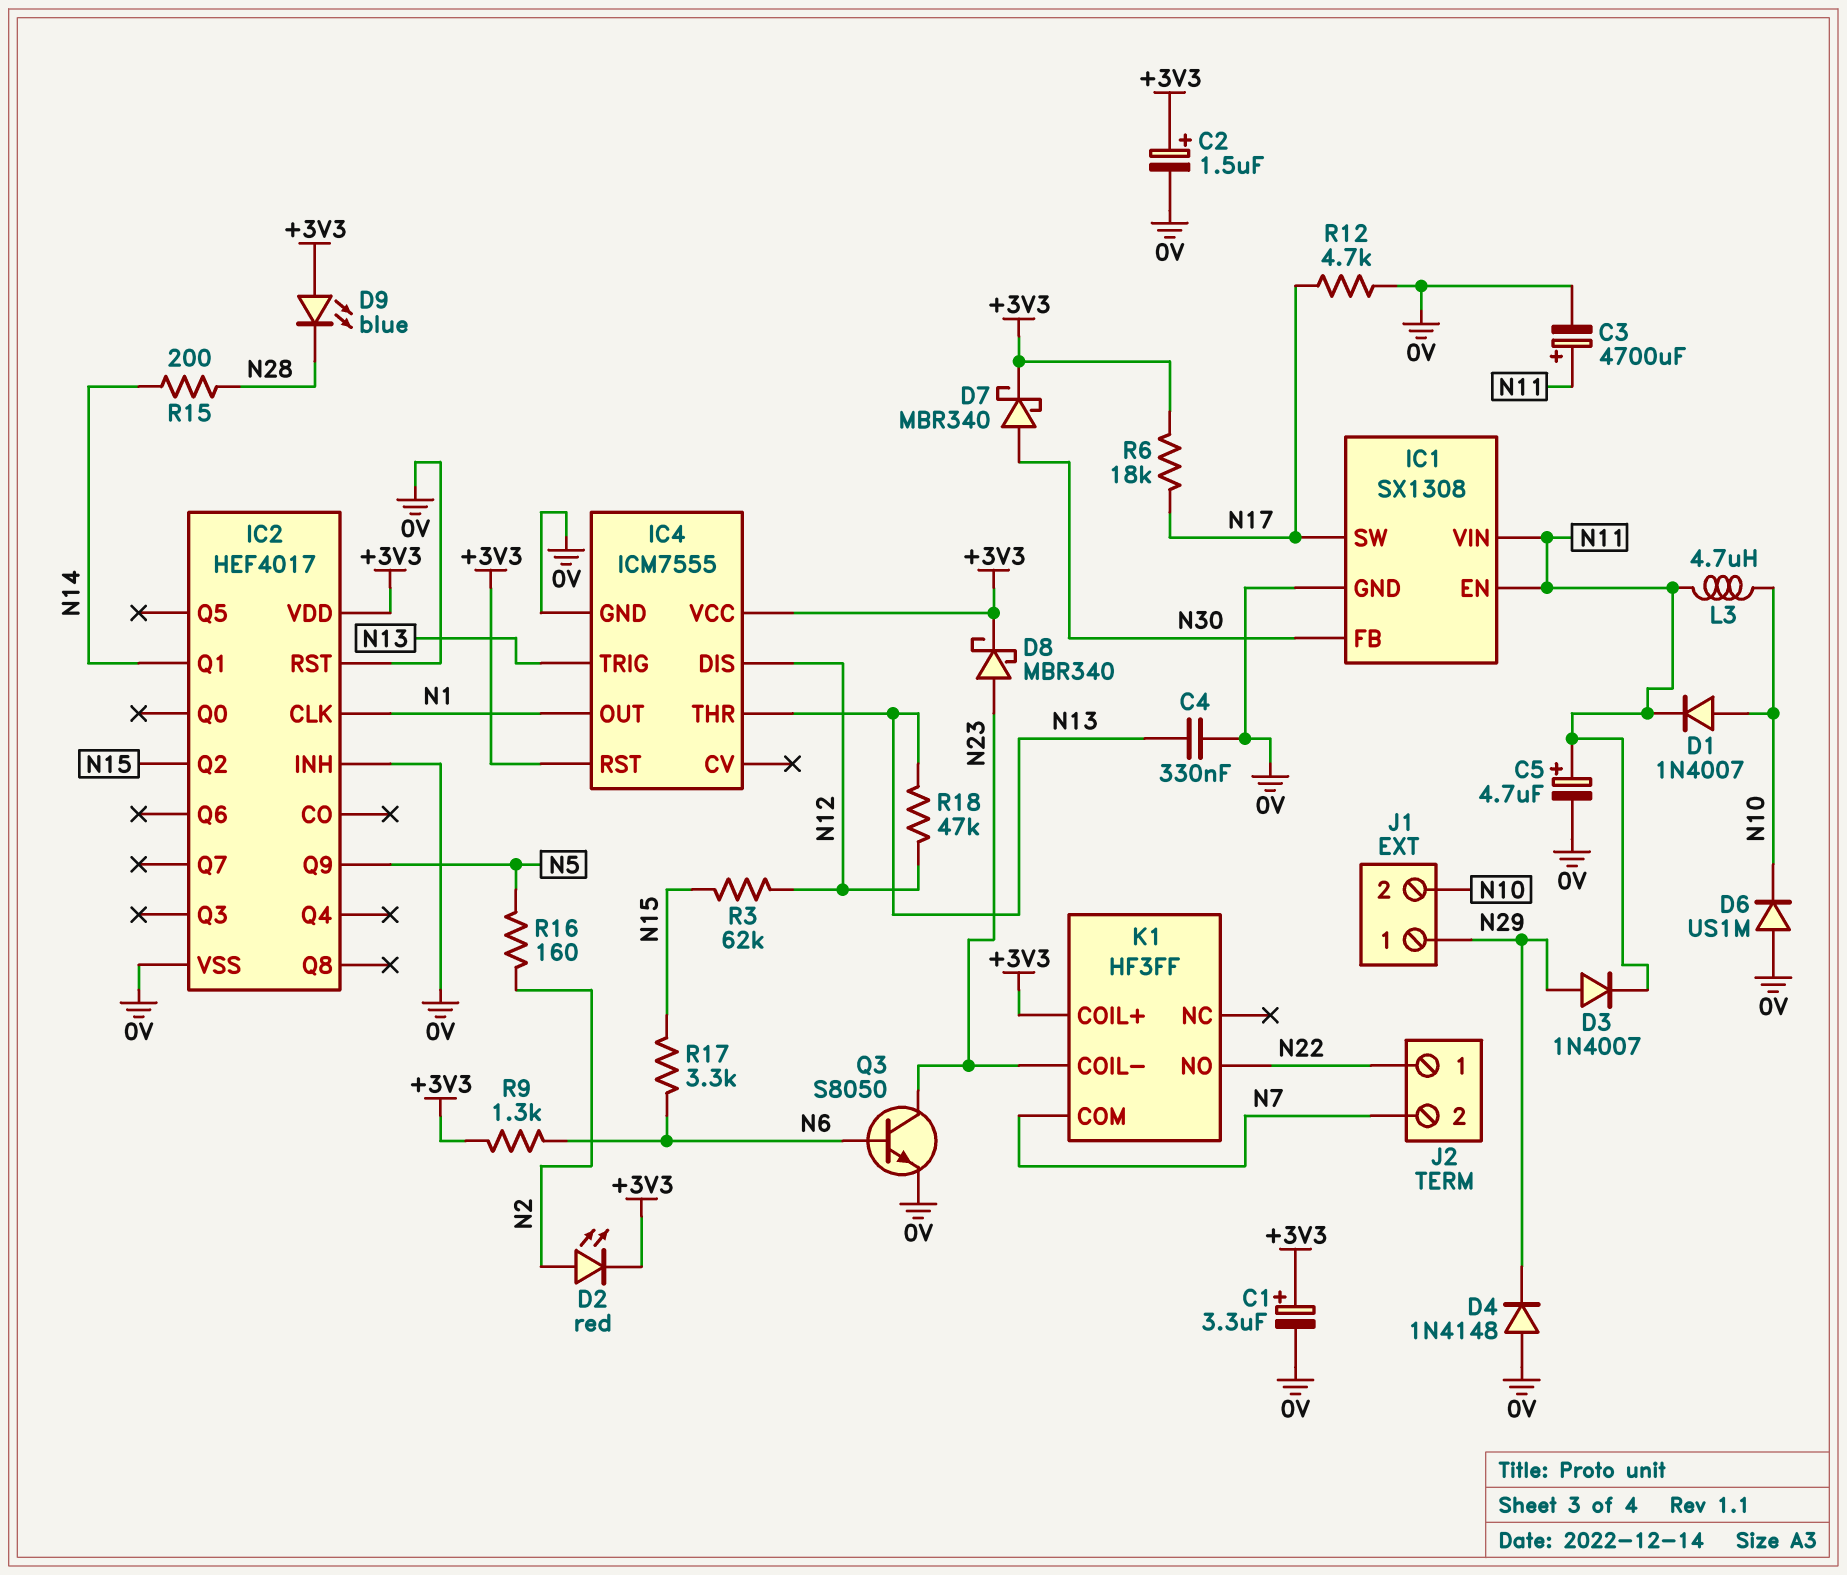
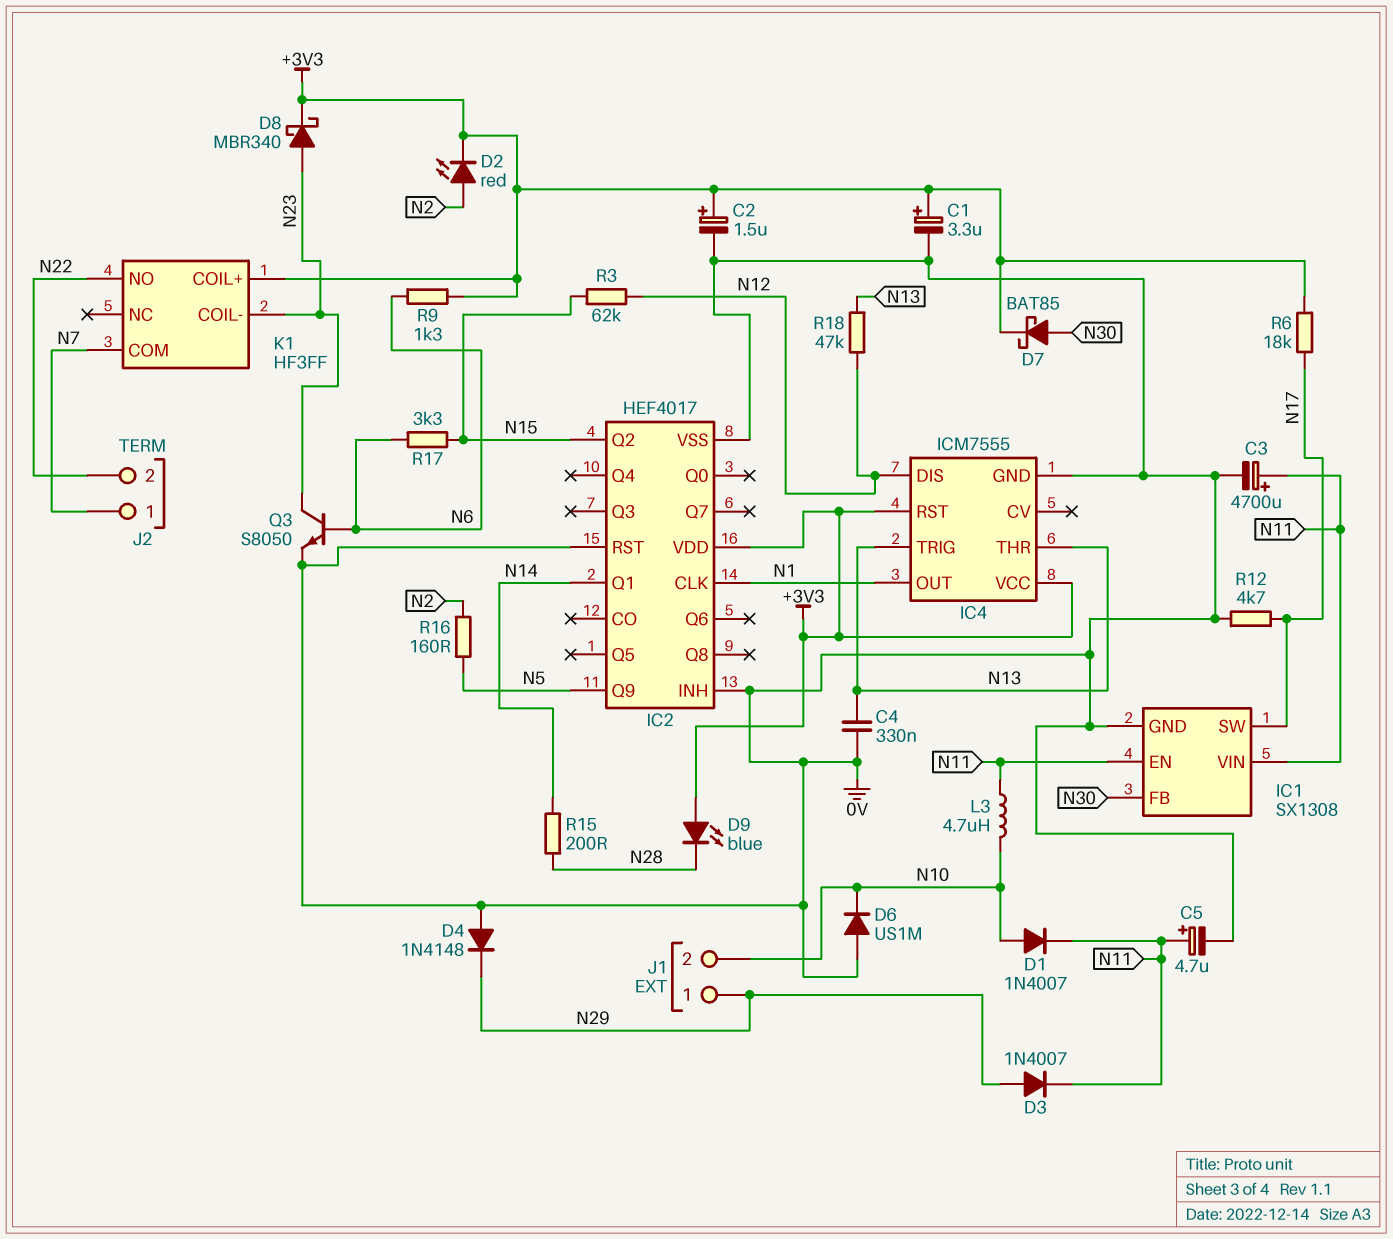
D7: schottky MBR340 (A N30, K +3V3) -> schottky BAT85 (A N30, K +3V3)
J2 pin 1: N22 -> N7
J2 pin 2: N7 -> N22

